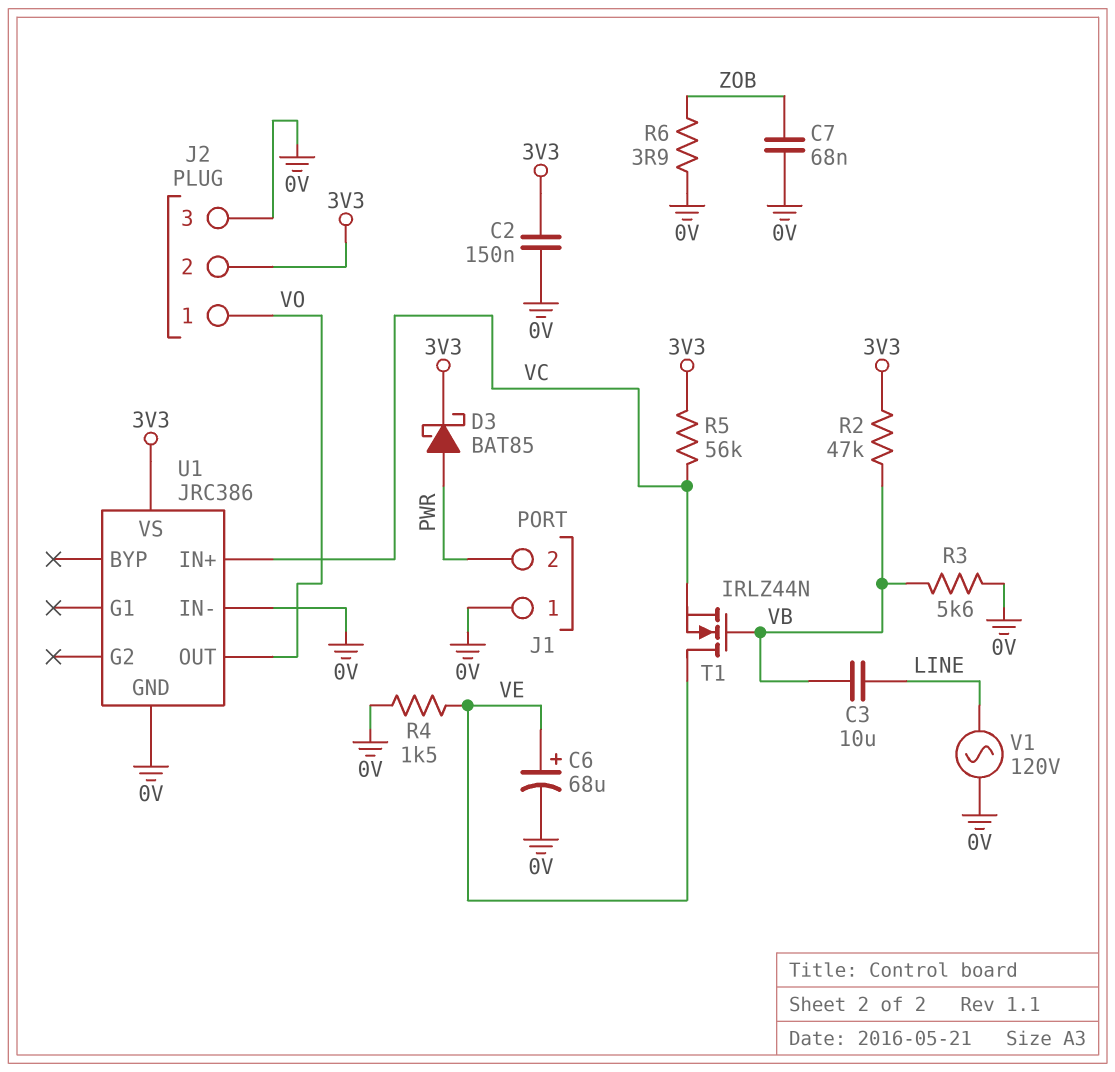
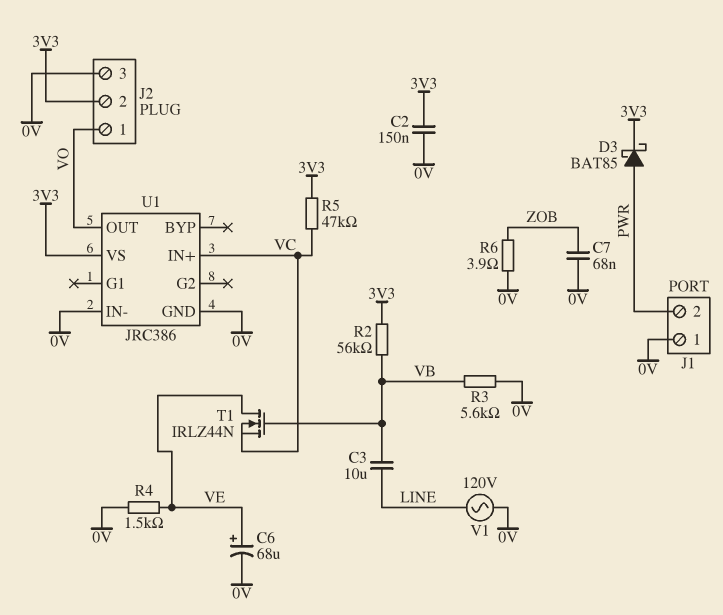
R2: 47k (3V3, VB) -> 56k (3V3, VB)
R5: 56k (3V3, VC) -> 47k (3V3, VC)

